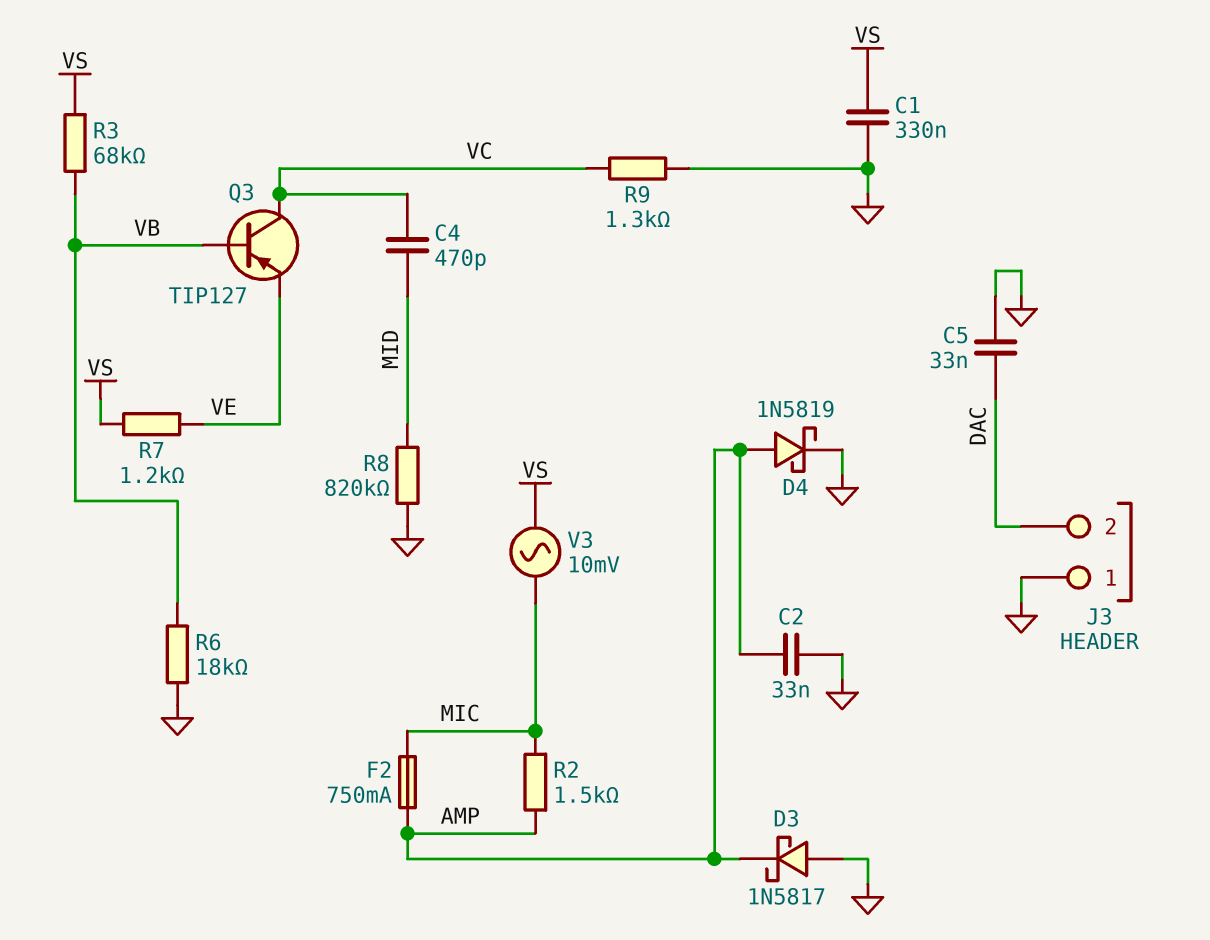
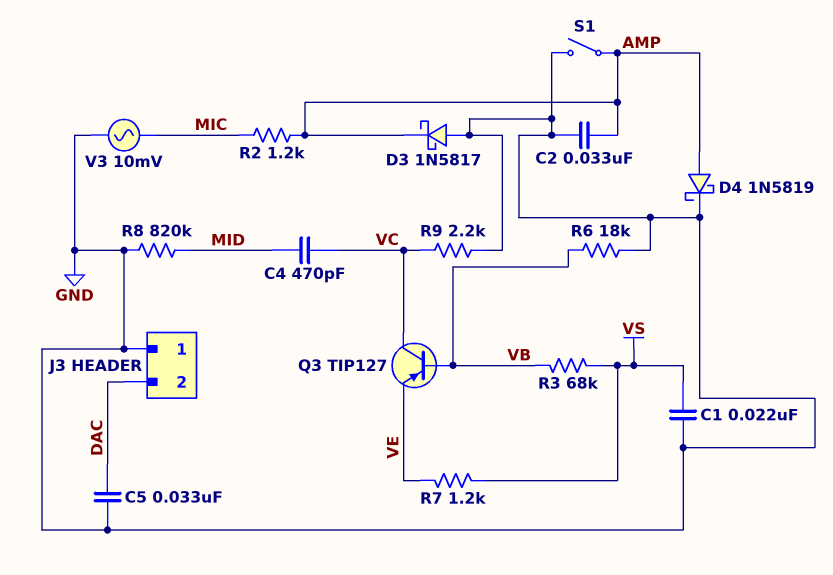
C1: 330nF (GND, VS) -> 22nF (GND, VS)
F2: 750mA (AMP, MIC) -> none
R2: 1.5k (AMP, MIC) -> 1.2k (AMP, MIC)
R9: 1.3k (GND, VC) -> 2.2k (GND, VC)
S1: none -> switch (AMP, GND)
V3: AC 10mV (MIC, VS) -> AC 10mV (GND, MIC)

